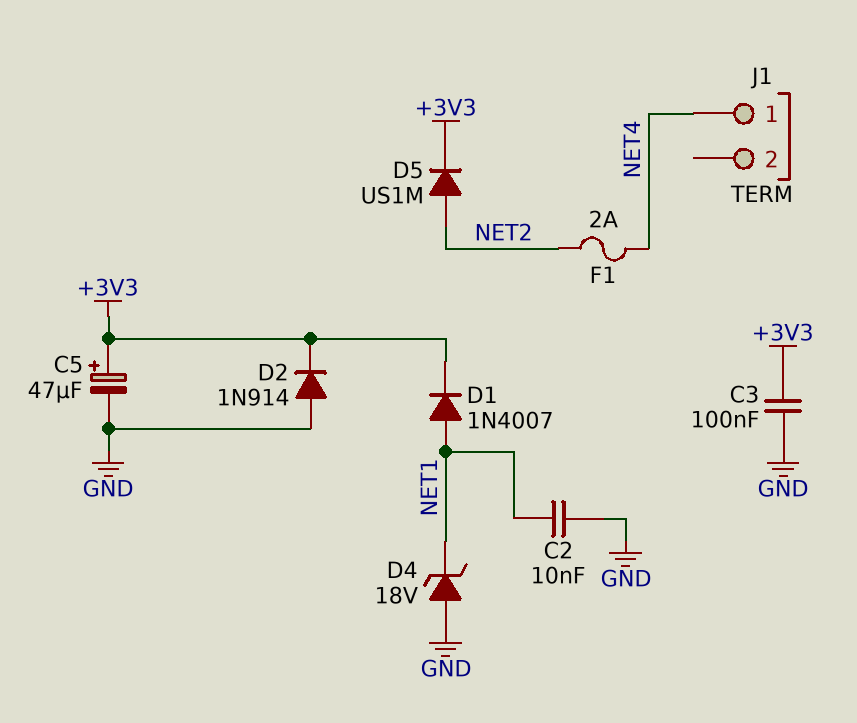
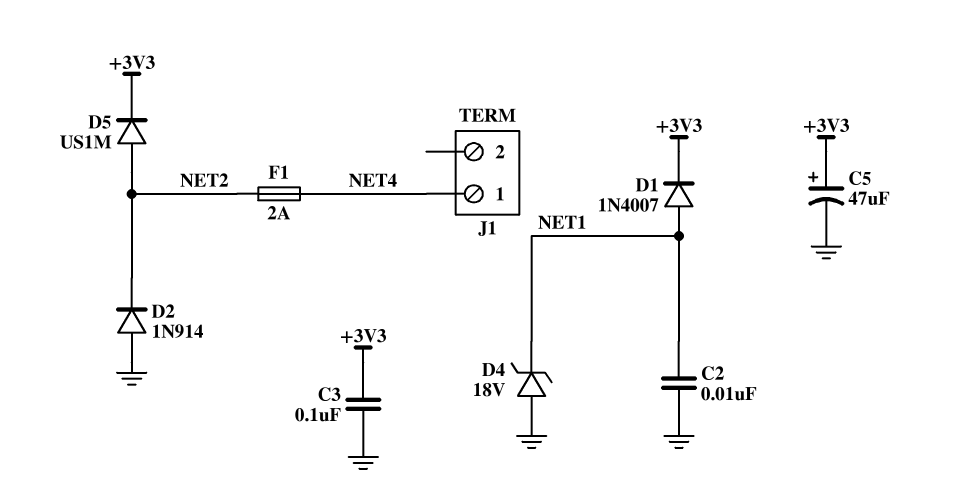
D2: diode 1N914 (A GND, K +3V3) -> diode 1N914 (A GND, K NET2)

